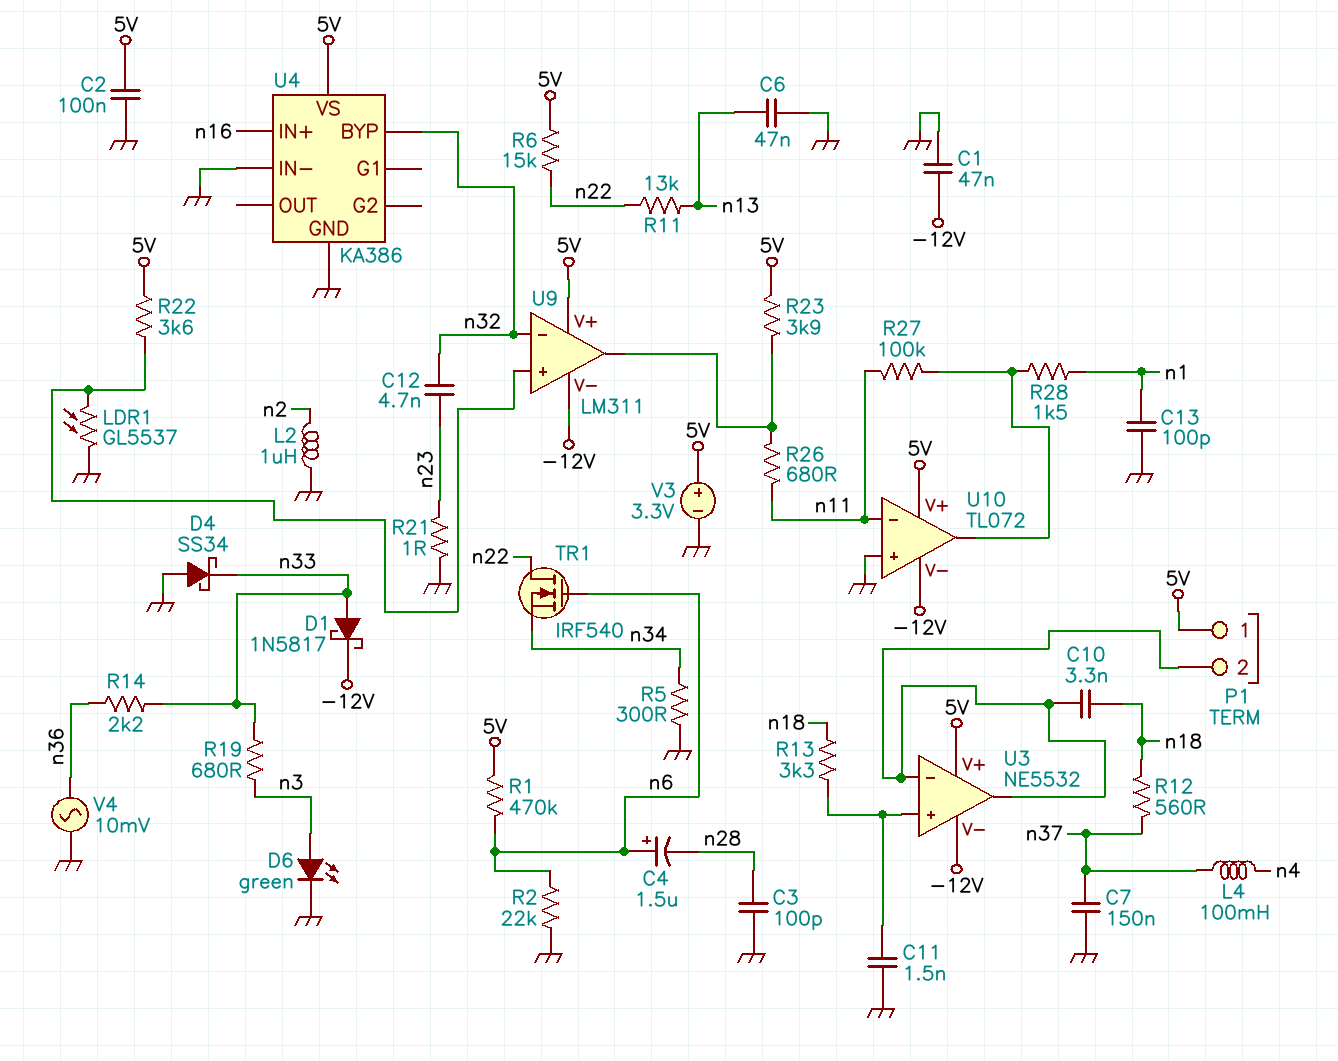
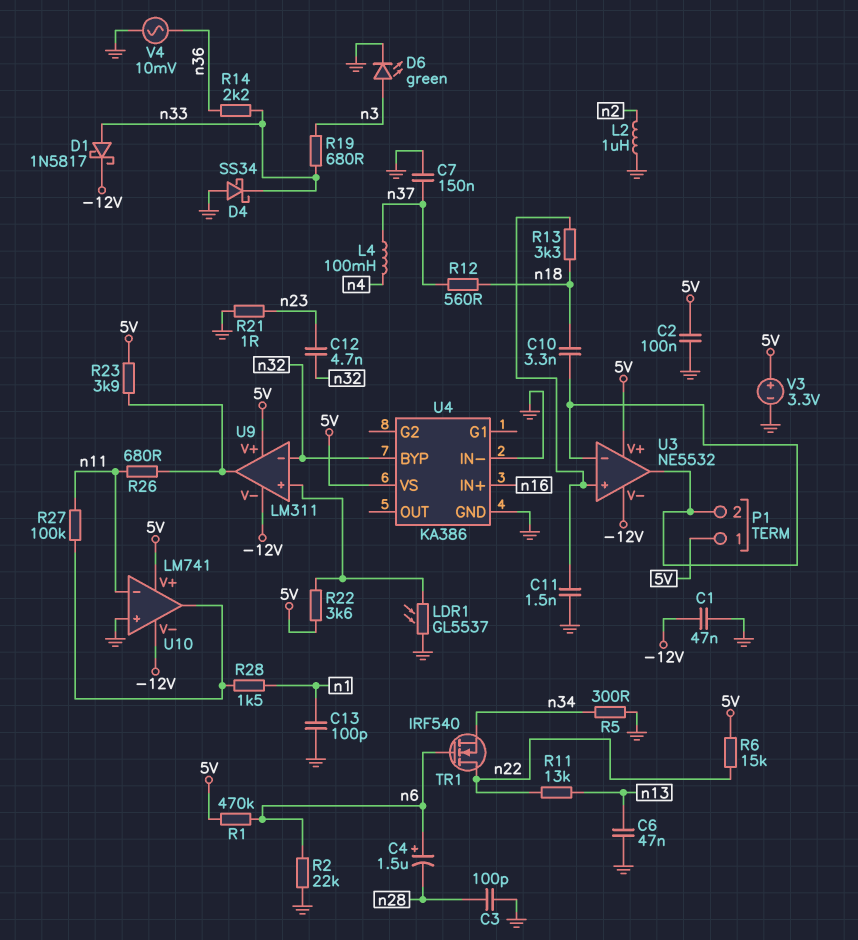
U10: TL072 -> LM741

